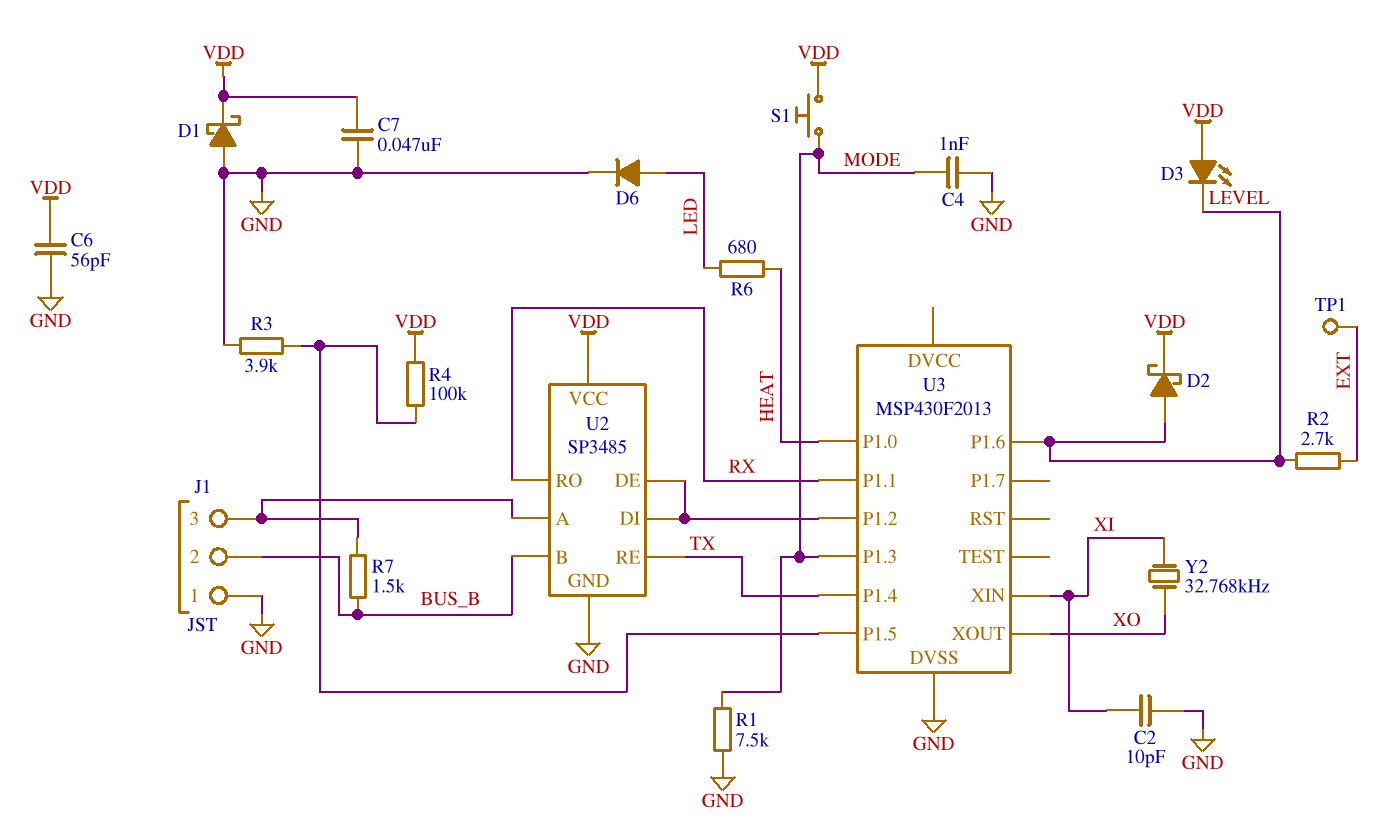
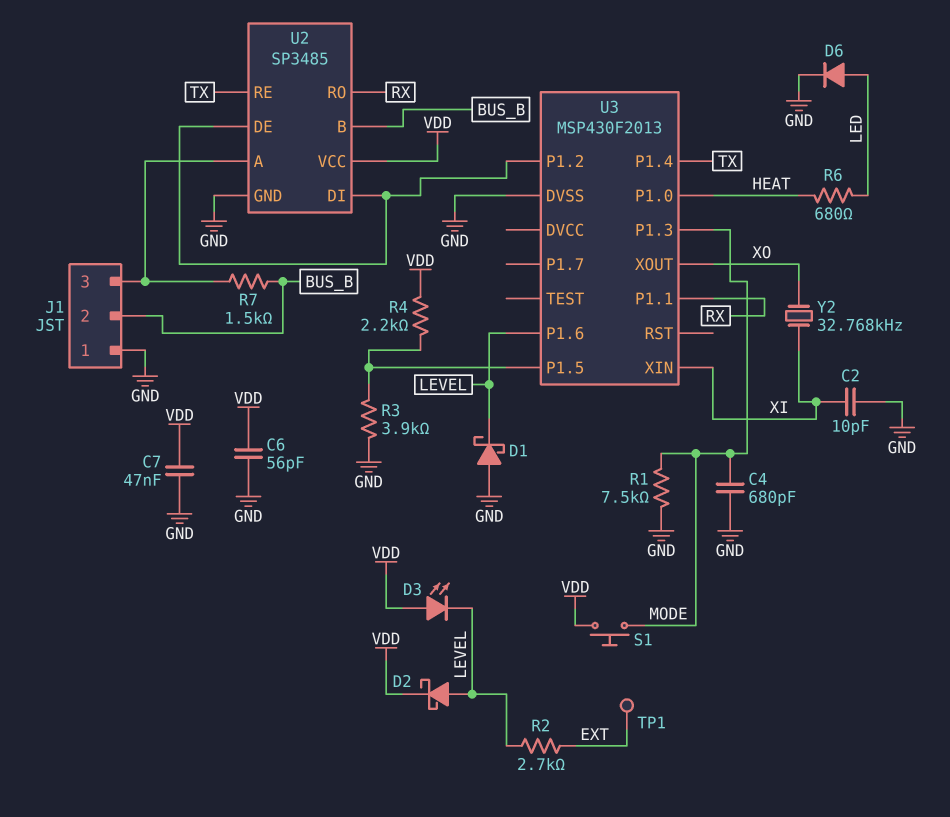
C4: 1nF (GND, MODE) -> 680pF (GND, MODE)
D1: schottky (A GND, K VDD) -> schottky (A GND, K LEVEL)
R4: 100k (U3/P1.5, VDD) -> 2.2k (U3/P1.5, VDD)

